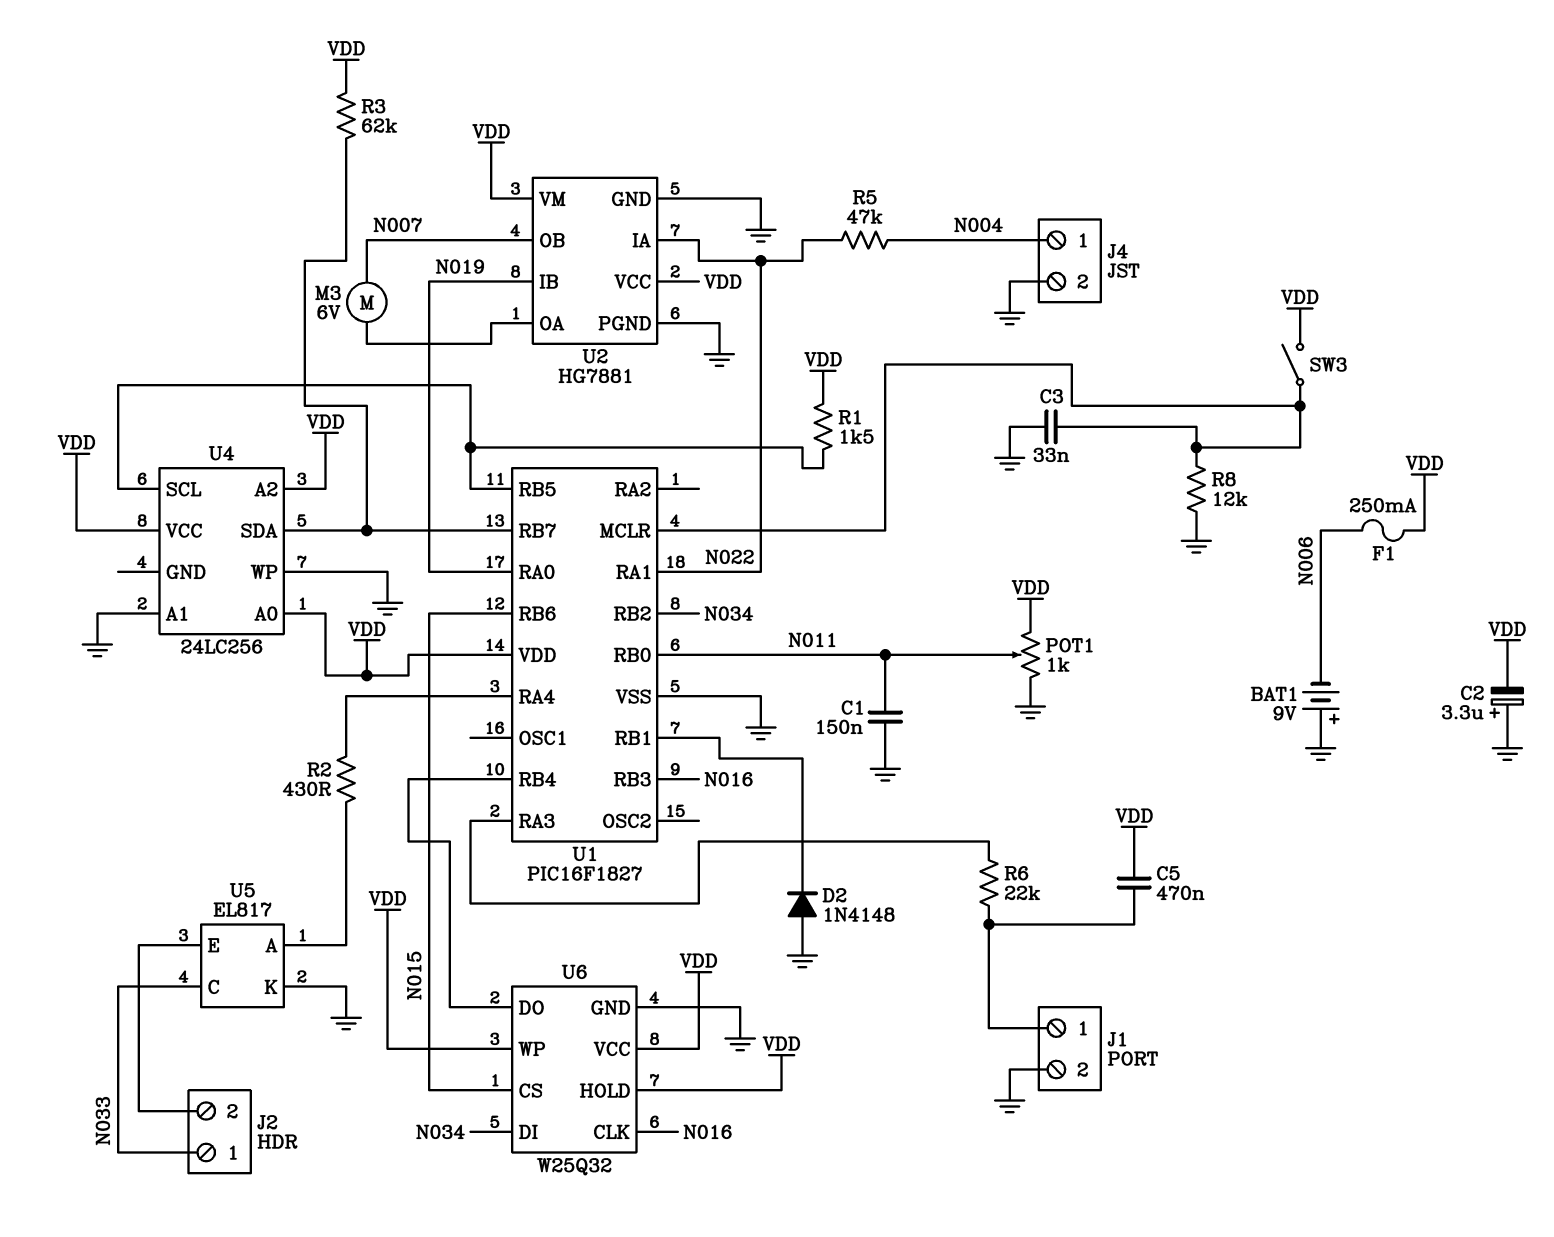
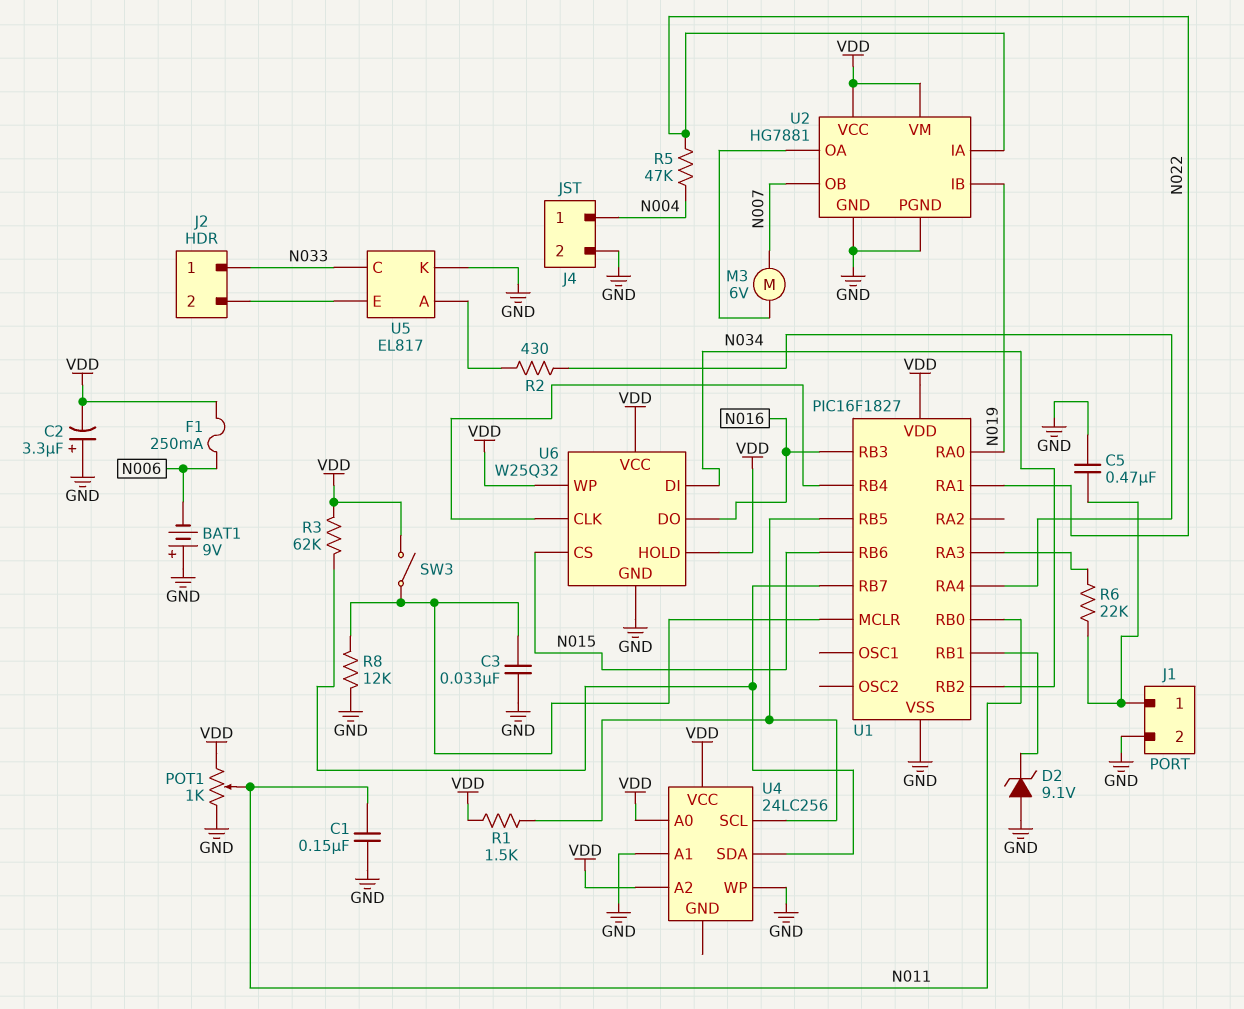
C5: 470nF (J1/1, VDD) -> 470nF (GND, J1/1)
D2: diode 1N4148 (A GND, K U1/RB1) -> zener 9.1V (A GND, K U1/RB1)
U6 pin CLK: N016 -> U1/RB4
U6 pin DO: U1/RB4 -> N016

